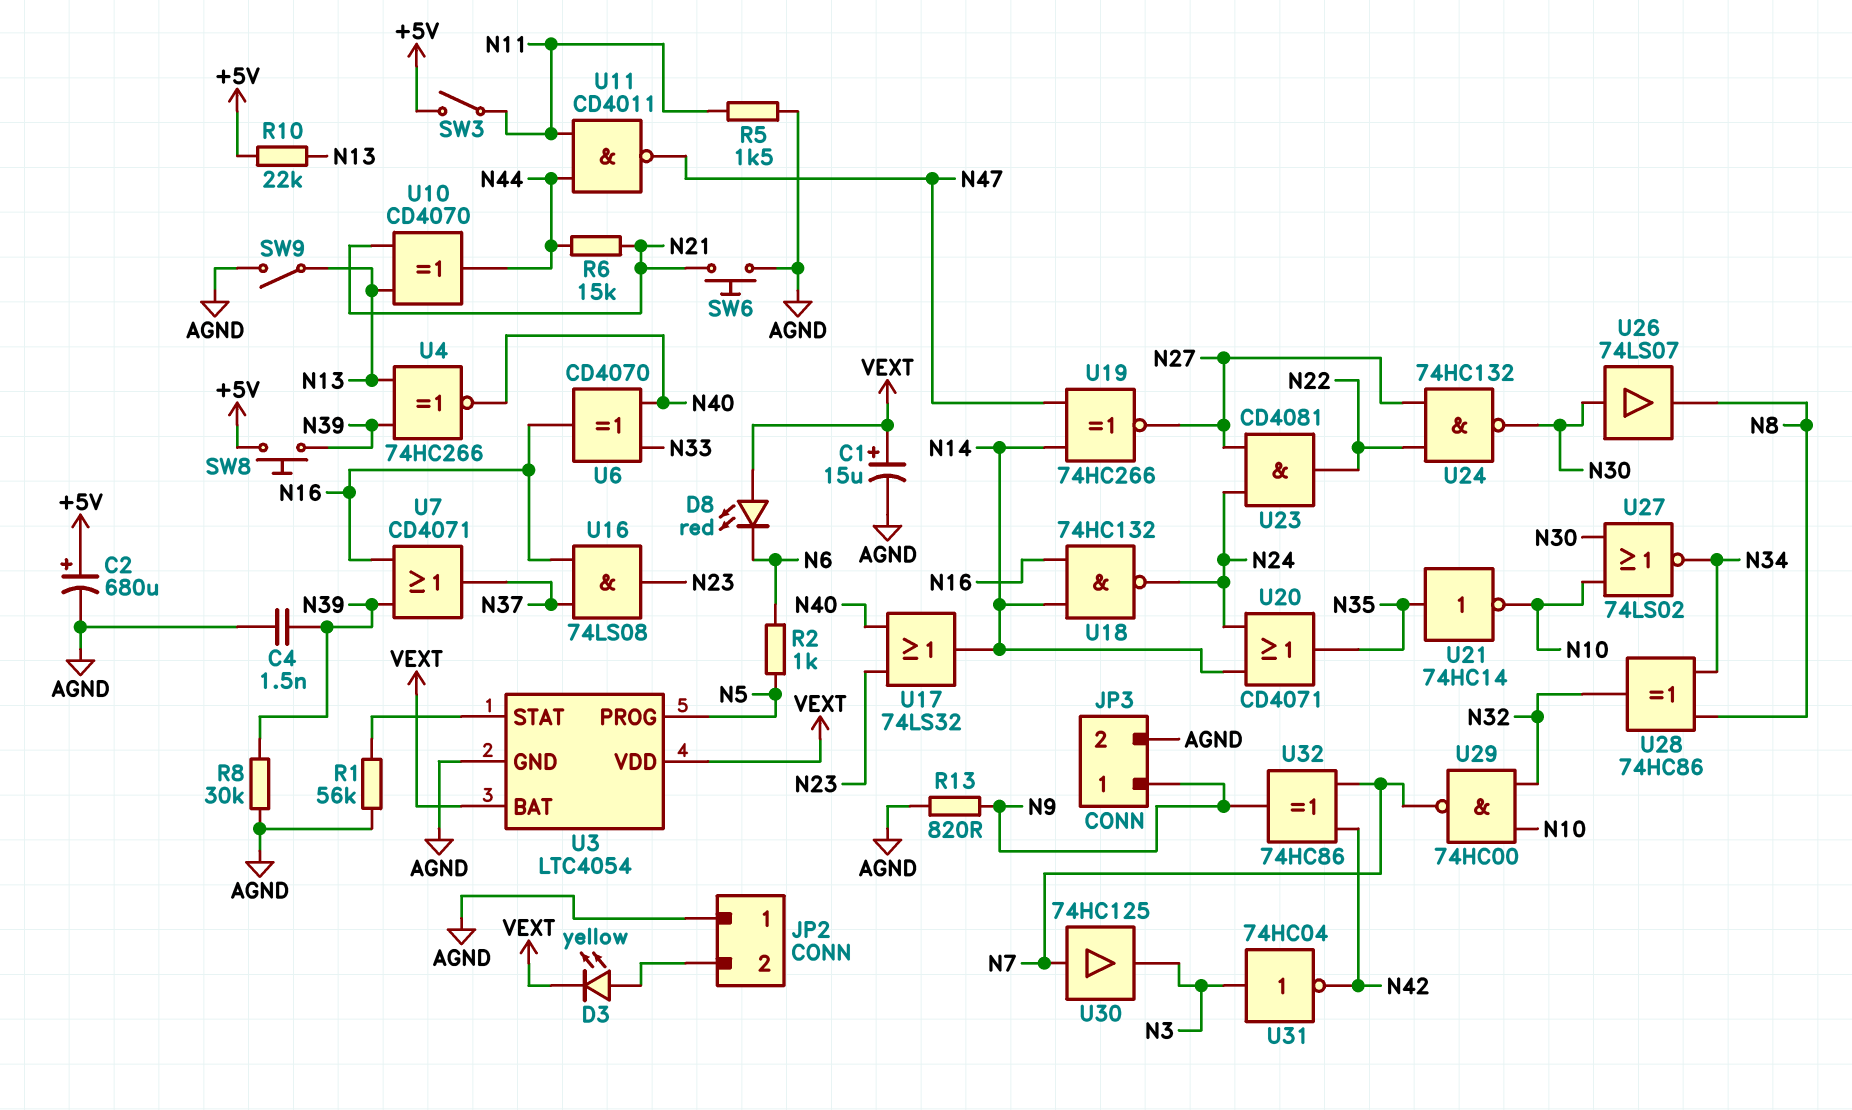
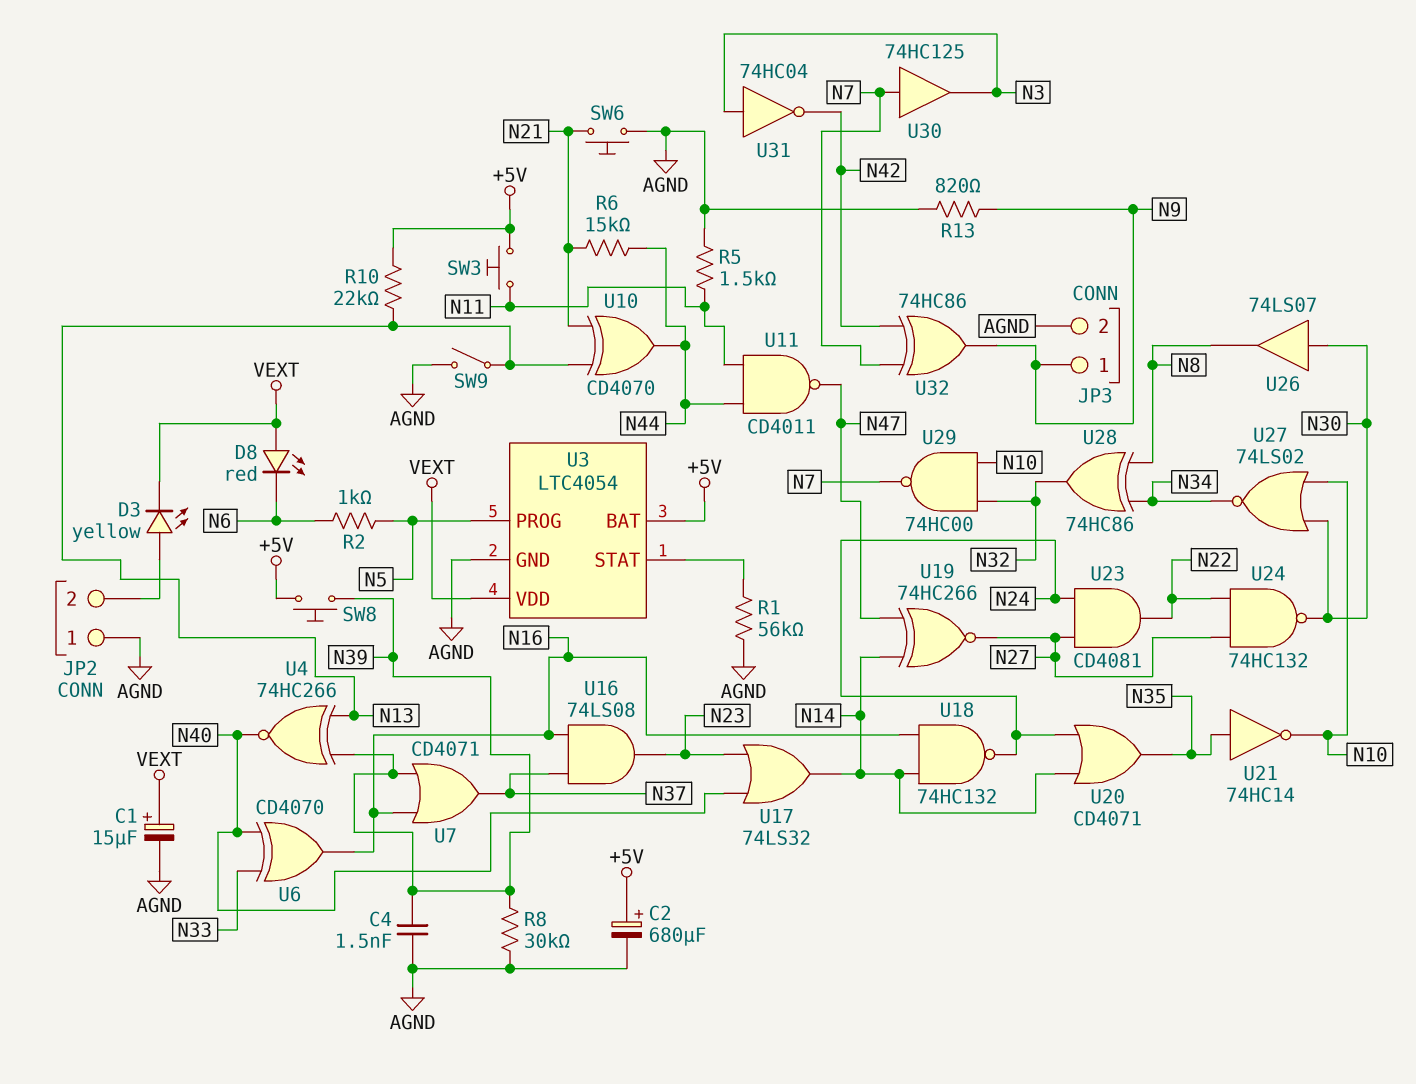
SW3: switch (+5V, N11) -> button (+5V, N11)
U3 pin BAT: VEXT -> +5V

